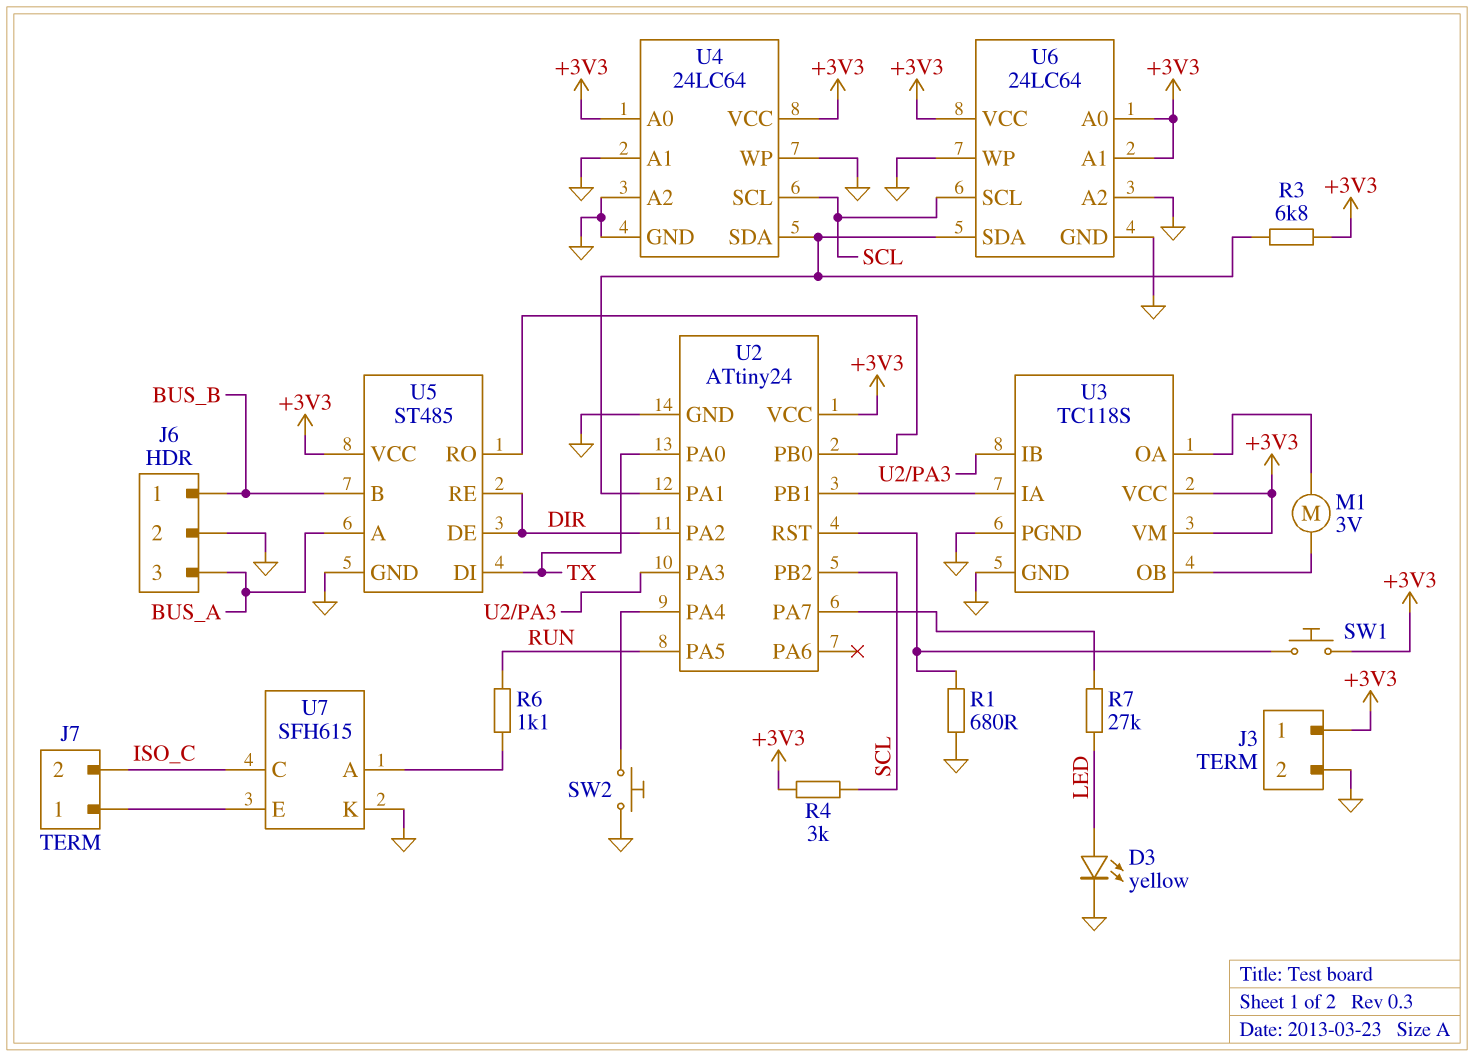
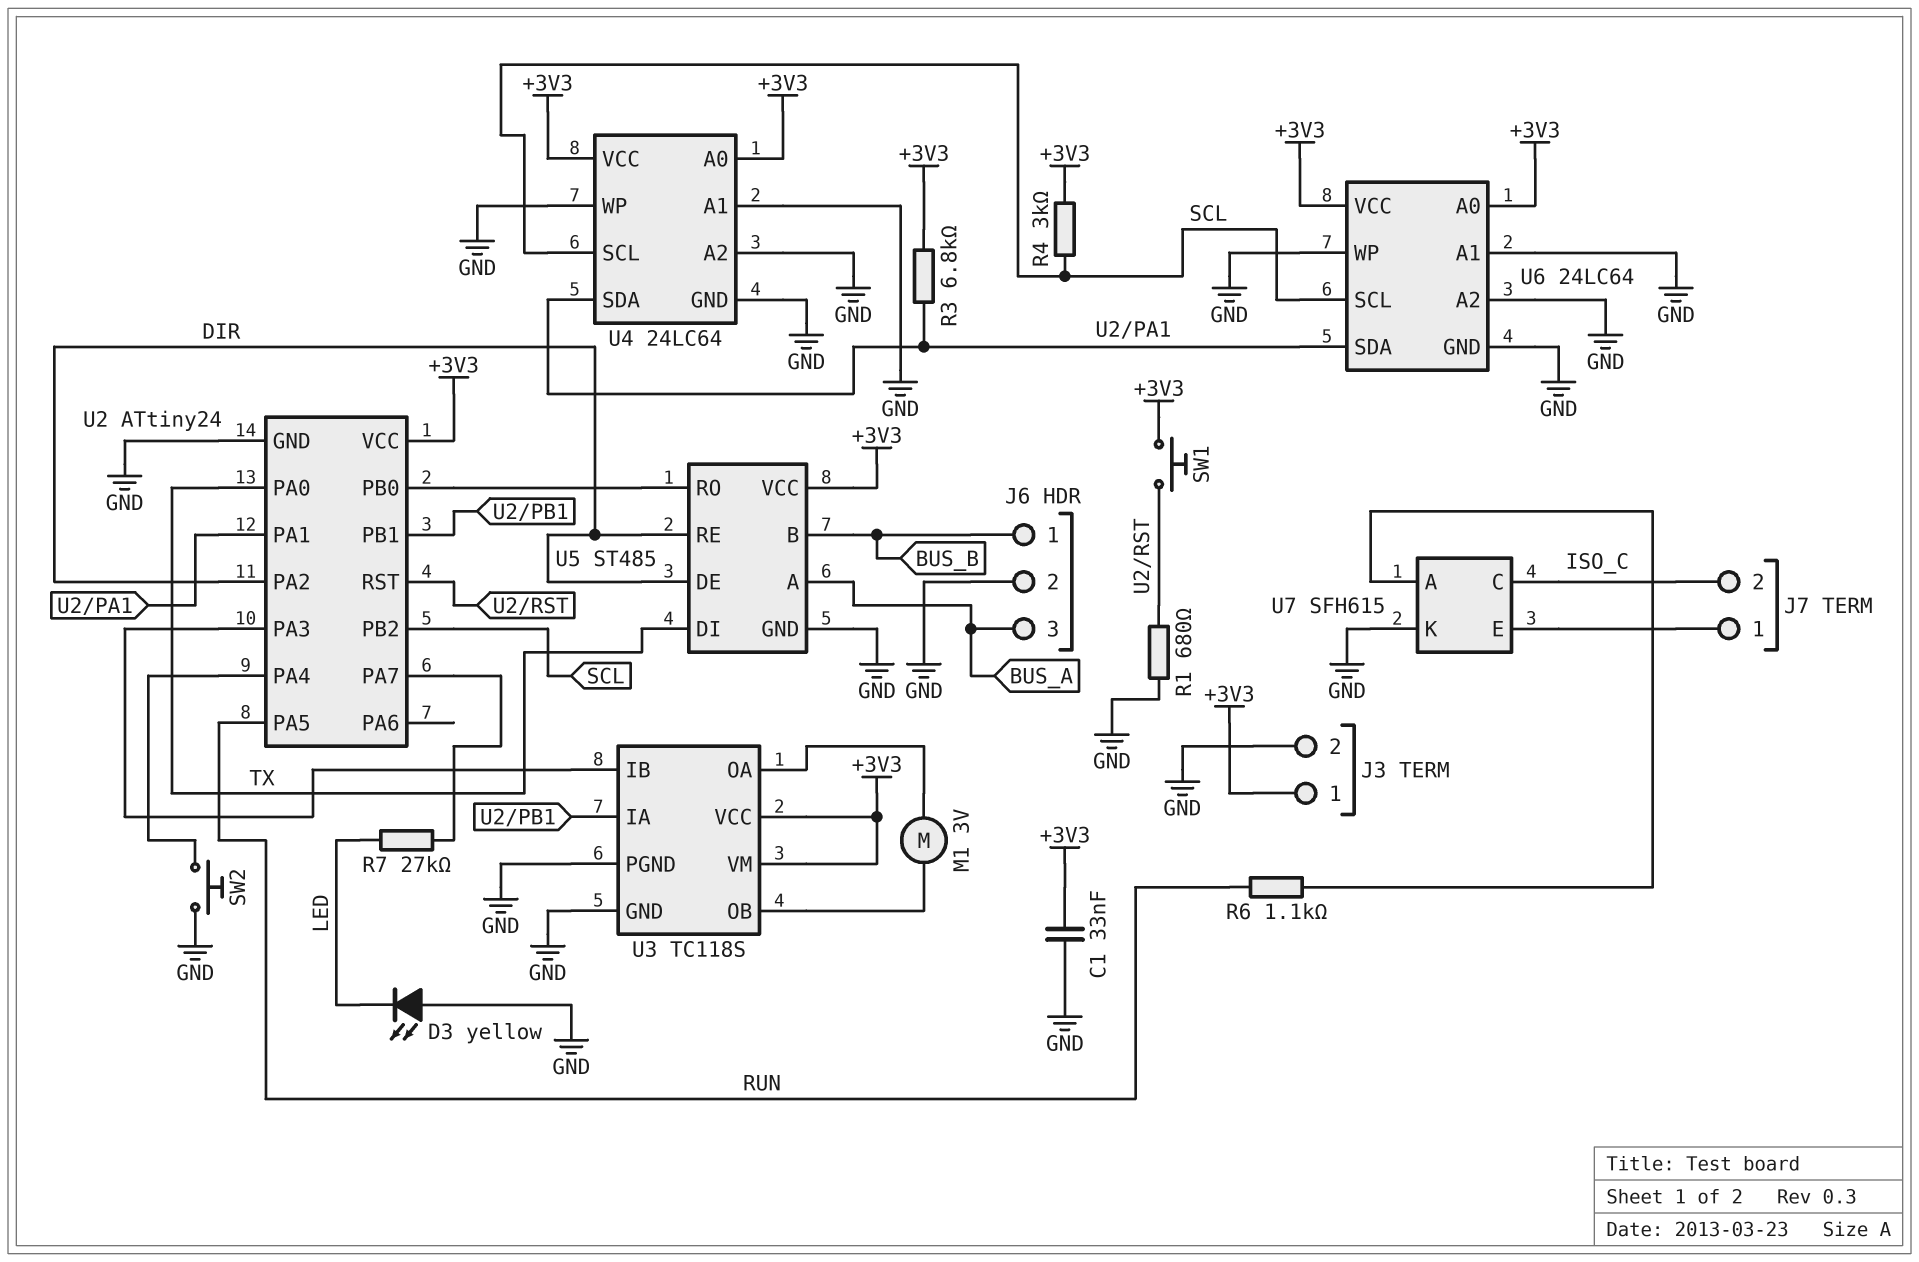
C1: none -> 33nF (+3V3, GND)
D3: LED yellow (A LED, K GND) -> LED yellow (A GND, K LED)
U6 pin A1: +3V3 -> GND

